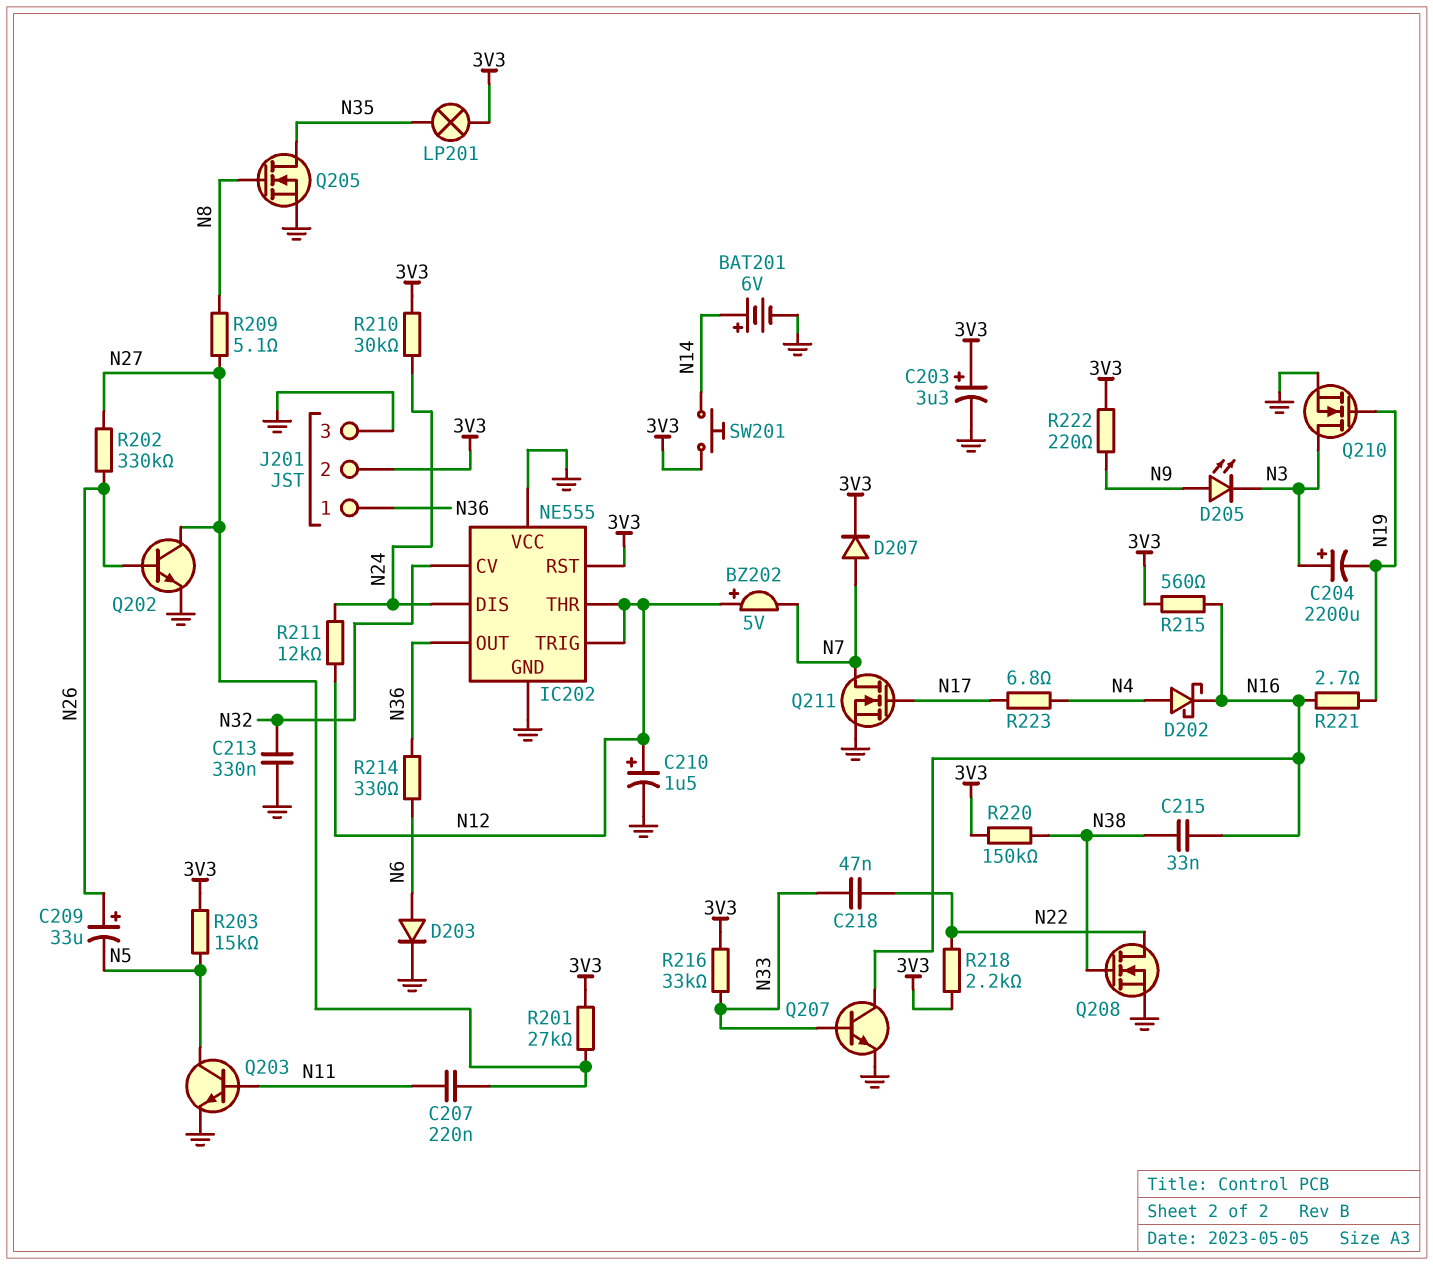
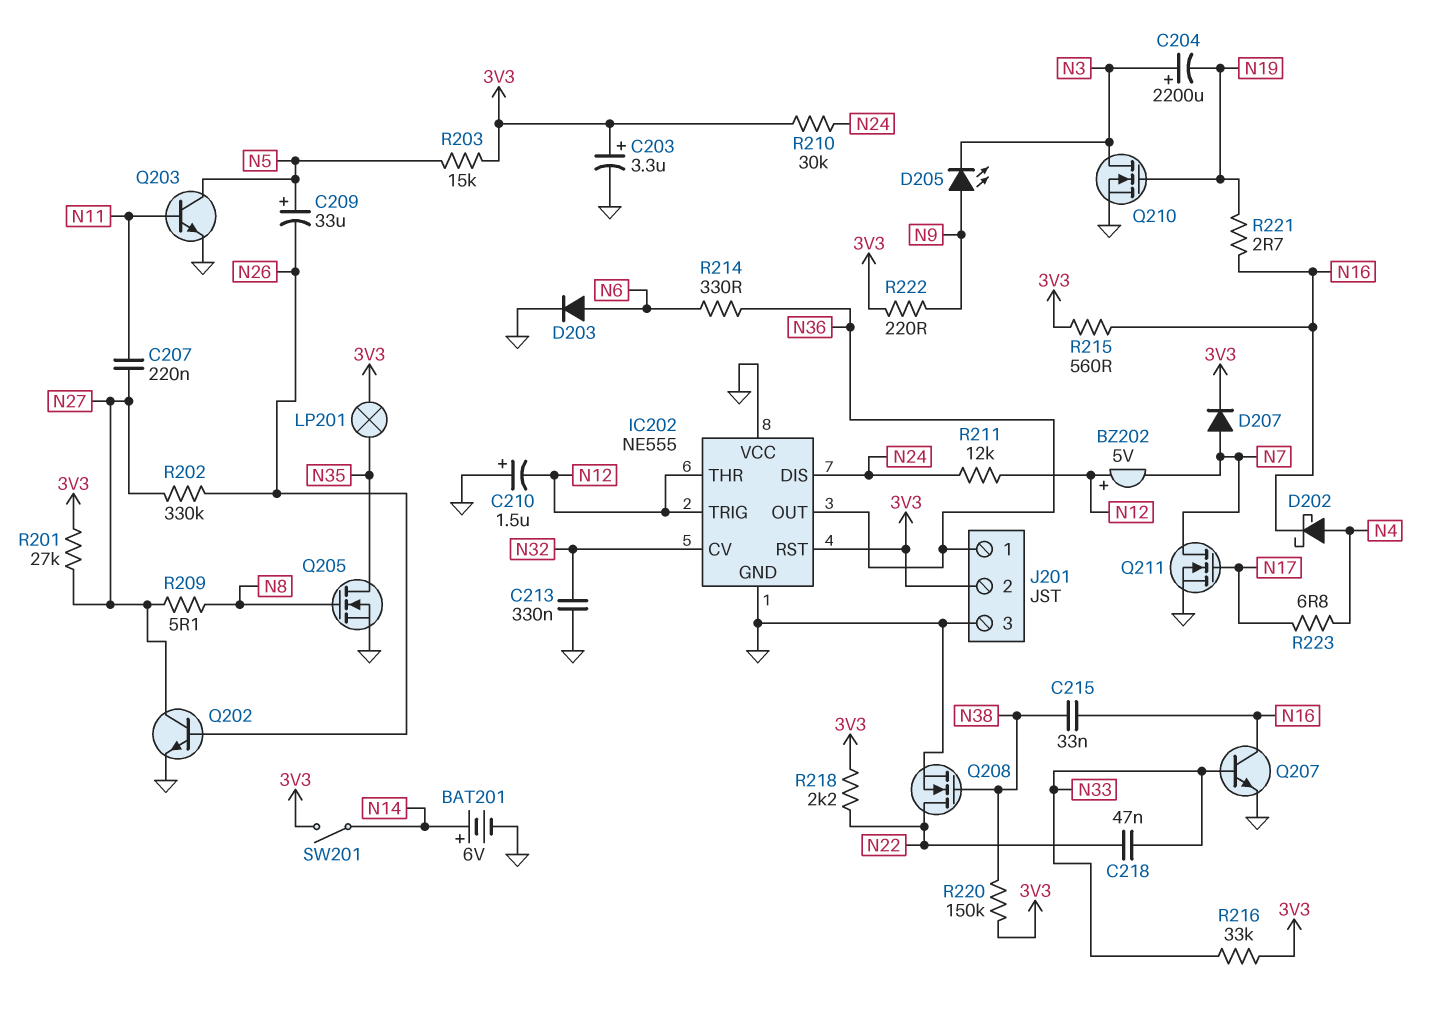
C209: 33uF (plus N26, minus N5) -> 33uF (plus N5, minus N26)
C210: 1.5uF (plus N12, minus GND) -> 1.5uF (plus GND, minus N12)
SW201: button (3V3, N14) -> switch (3V3, N14)

